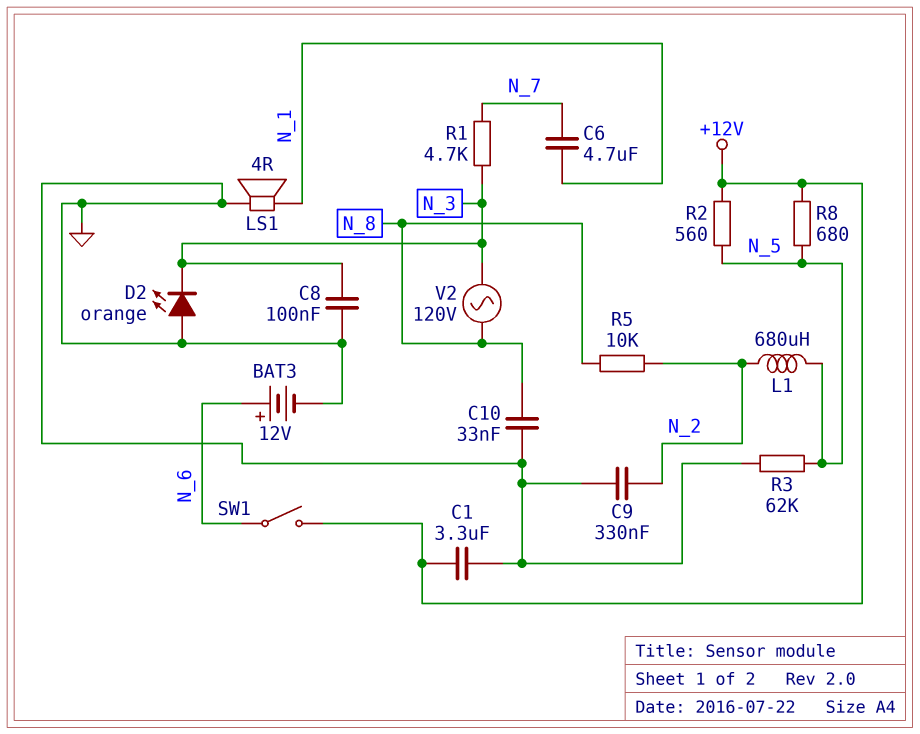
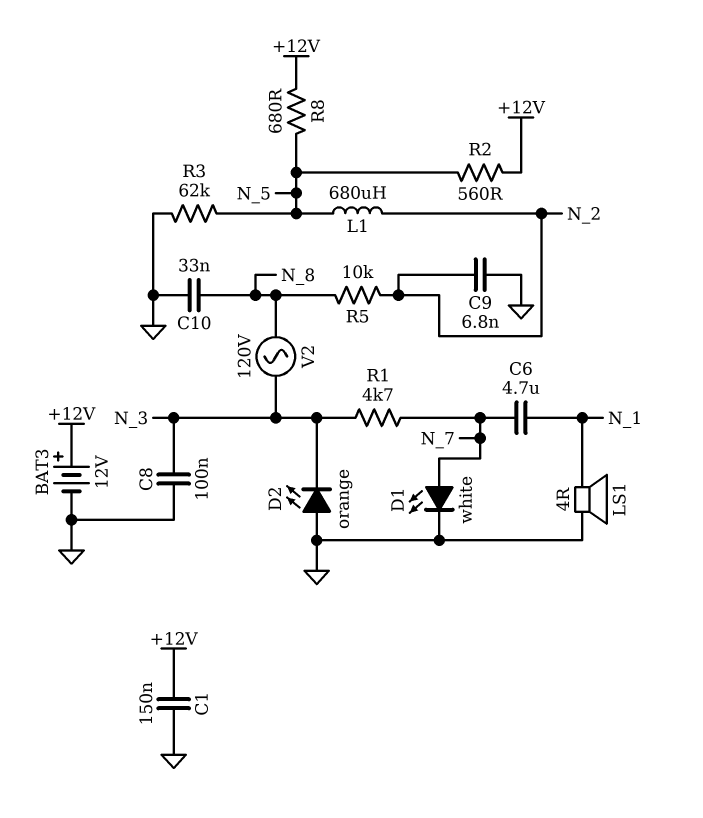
BAT3: 12V (plus N_6, minus GND) -> 12V (plus +12V, minus GND)
C1: 3.3uF (+12V, GND) -> 150nF (+12V, GND)
C9: 330nF (GND, N_2) -> 6.8nF (GND, N_2)
D1: none -> LED white (A N_7, K GND)
SW1: switch (+12V, N_6) -> none

